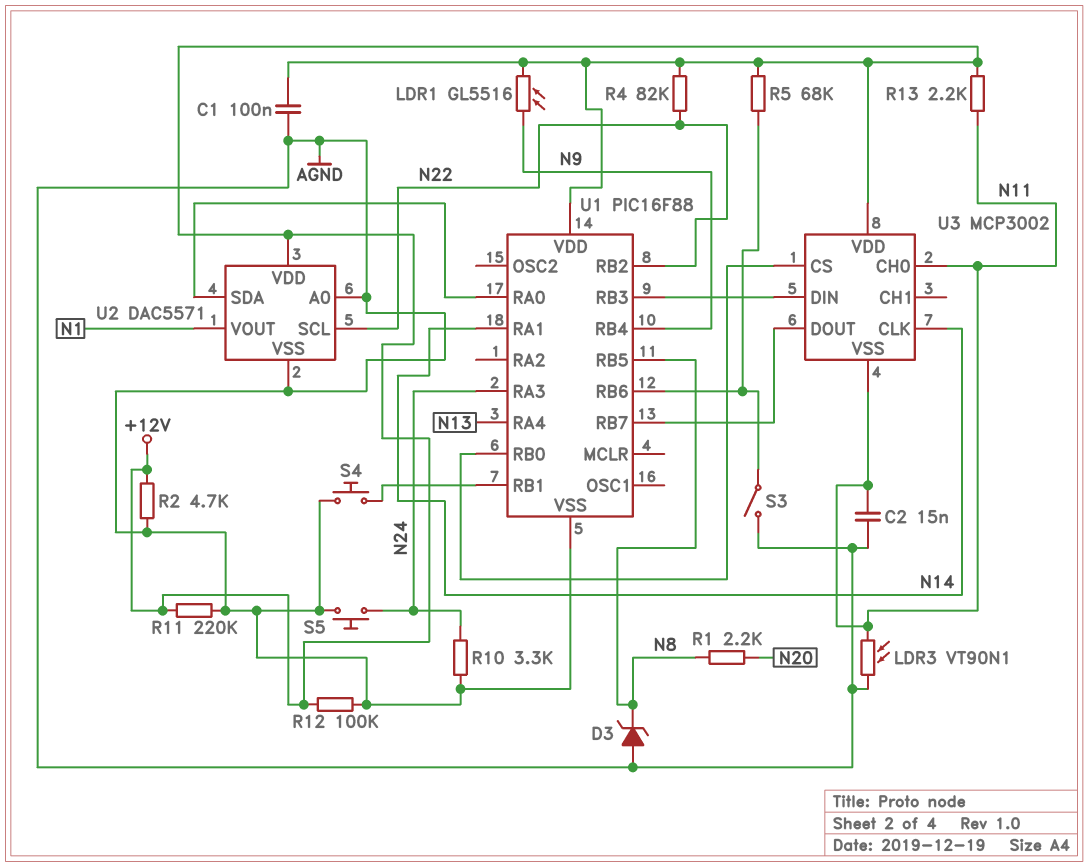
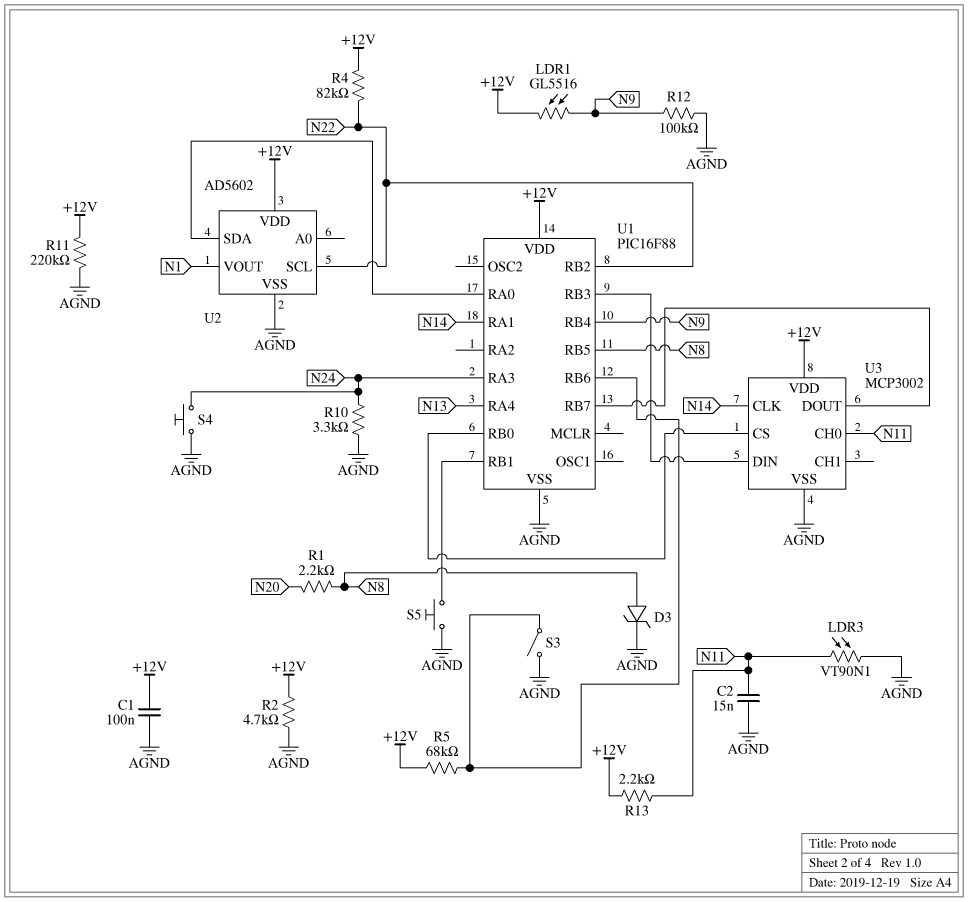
D3: zener (A AGND, K N8) -> zener (A N8, K AGND)
R12: 100k (+12V, AGND) -> 100k (AGND, N9)
S4: button (AGND, U1/RB1) -> button (AGND, N24)
S5: button (AGND, N24) -> button (AGND, U1/RB1)
U2: DAC5571 -> AD5602
U2 pin A0: AGND -> none
U3 pin VSS: N11 -> AGND

